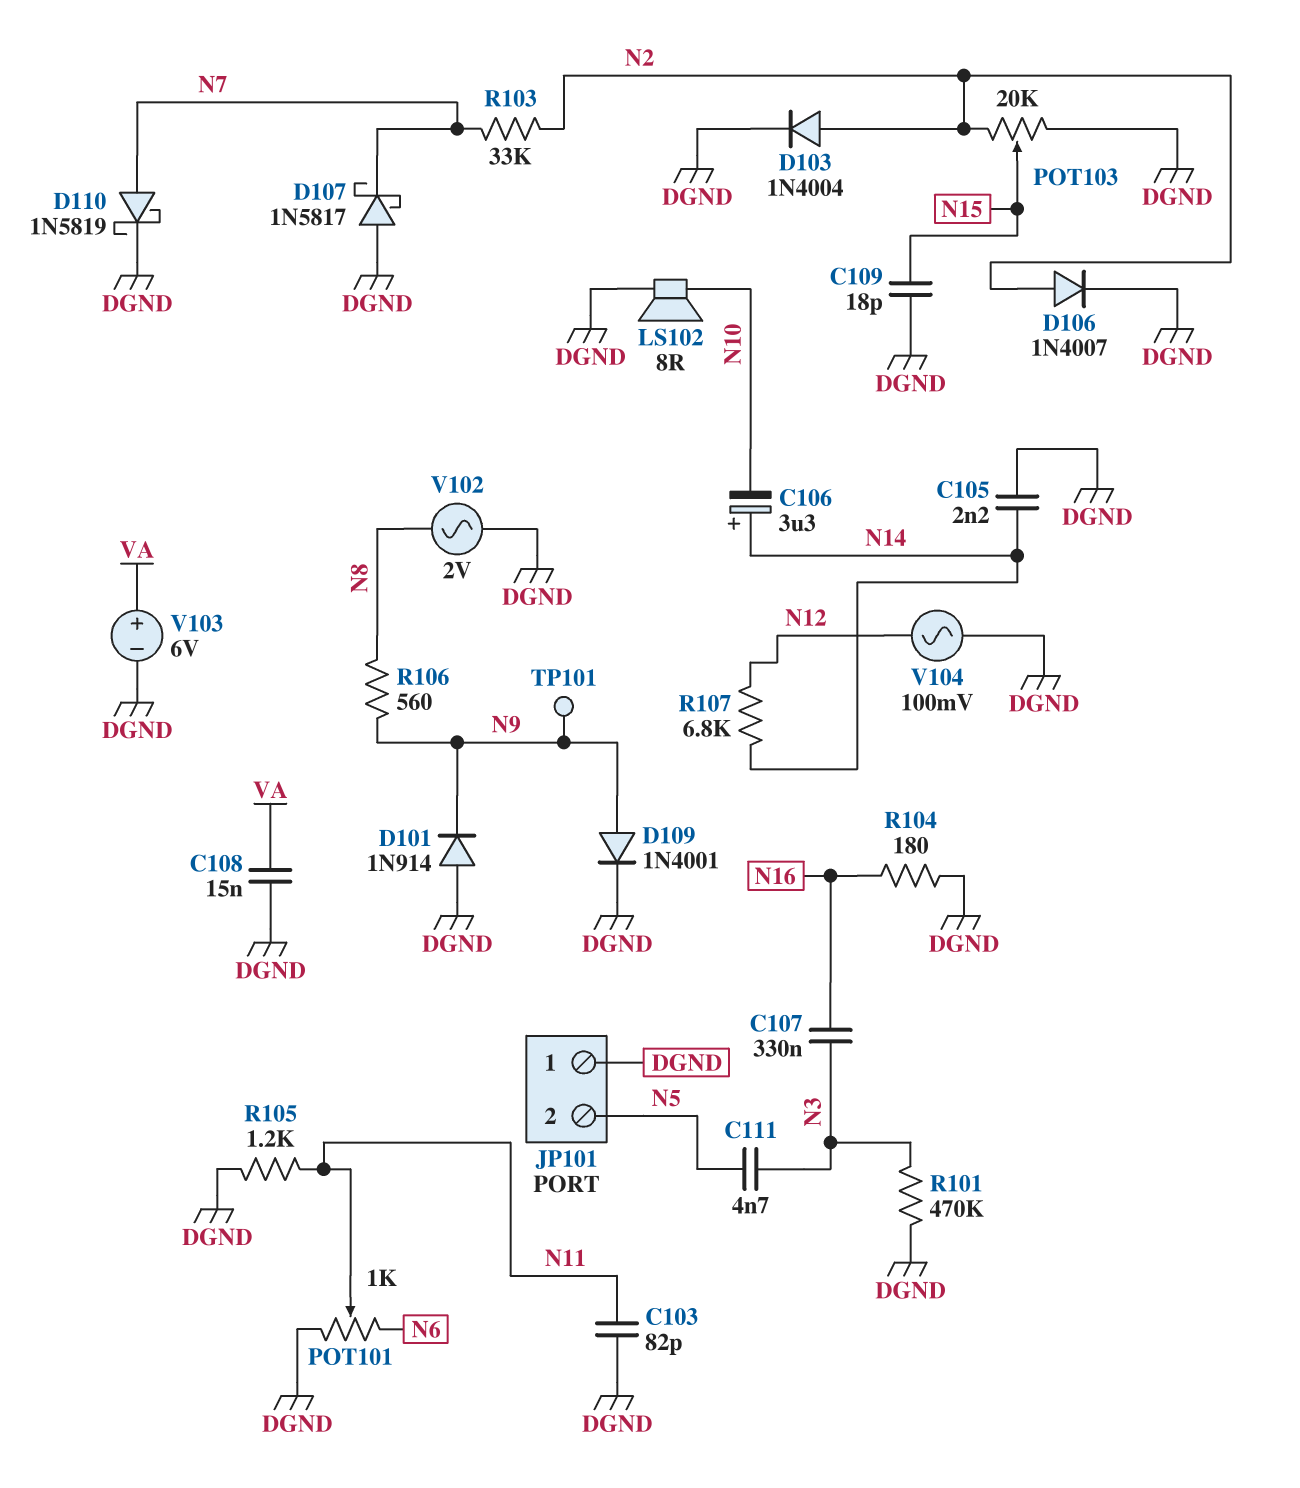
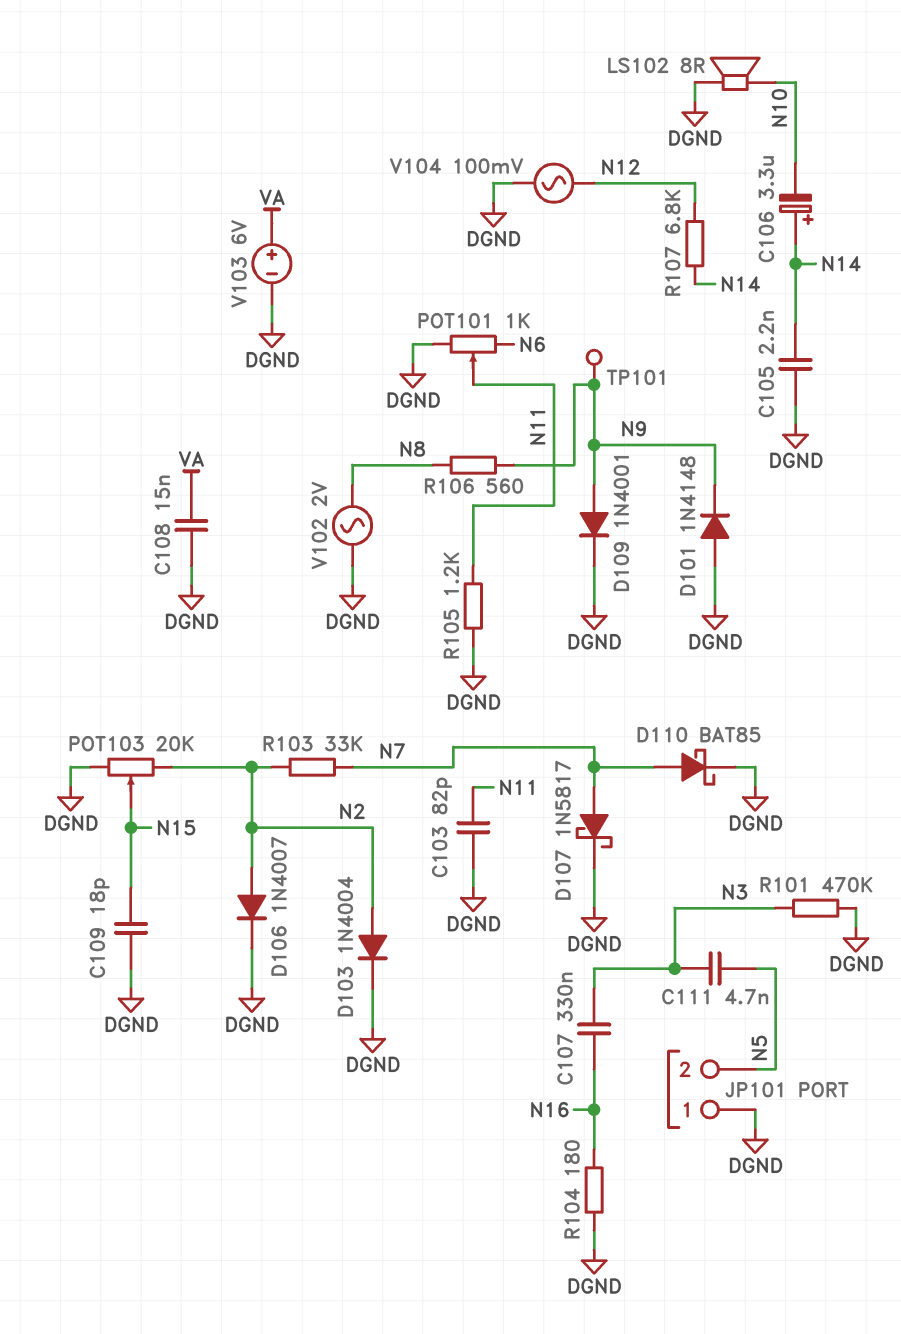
D101: diode 1N914 (A DGND, K N9) -> diode 1N4148 (A DGND, K N9)
D107: schottky 1N5817 (A DGND, K N7) -> schottky 1N5817 (A N7, K DGND)
D110: schottky 1N5819 (A N7, K DGND) -> schottky BAT85 (A N7, K DGND)

